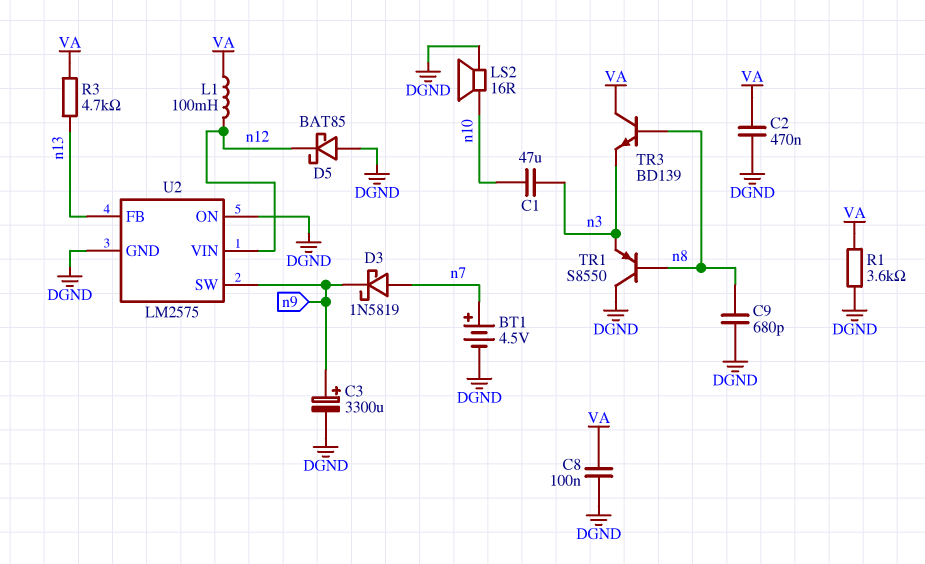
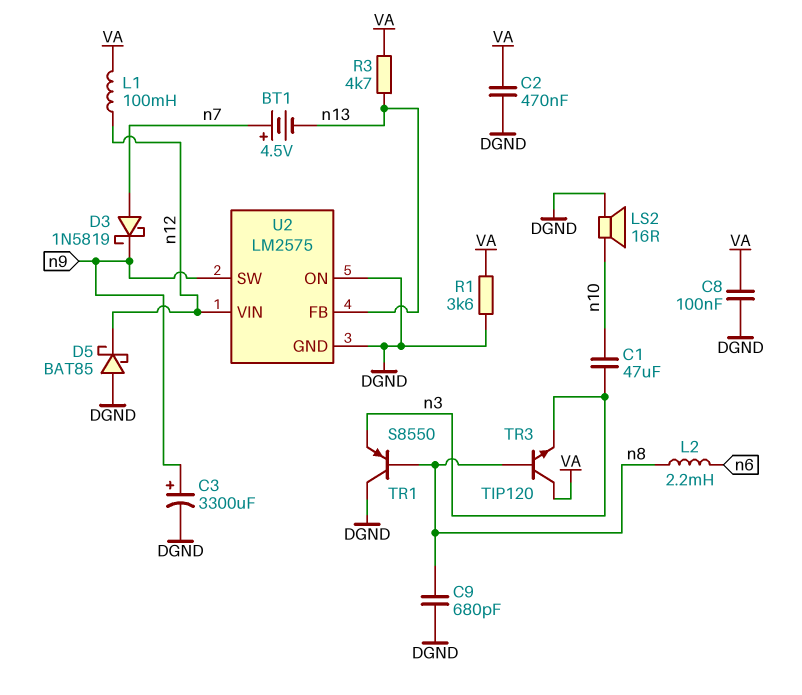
BT1: 4.5V (plus n7, minus DGND) -> 4.5V (plus n7, minus n13)
L2: none -> 2.2mH (n6, n8)
TR3: NPN BD139 (B n8, C VA, E n3) -> NPN TIP120 (B n8, C VA, E n3)

